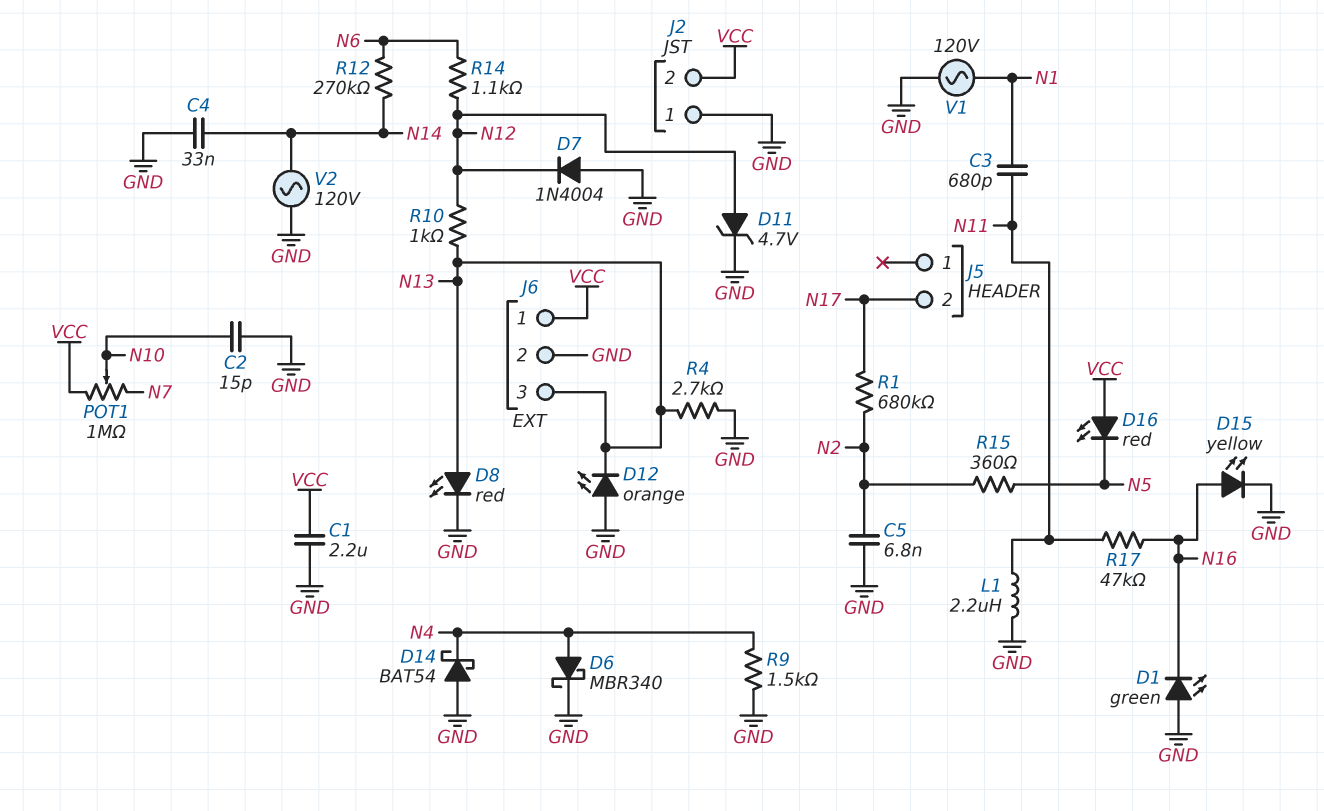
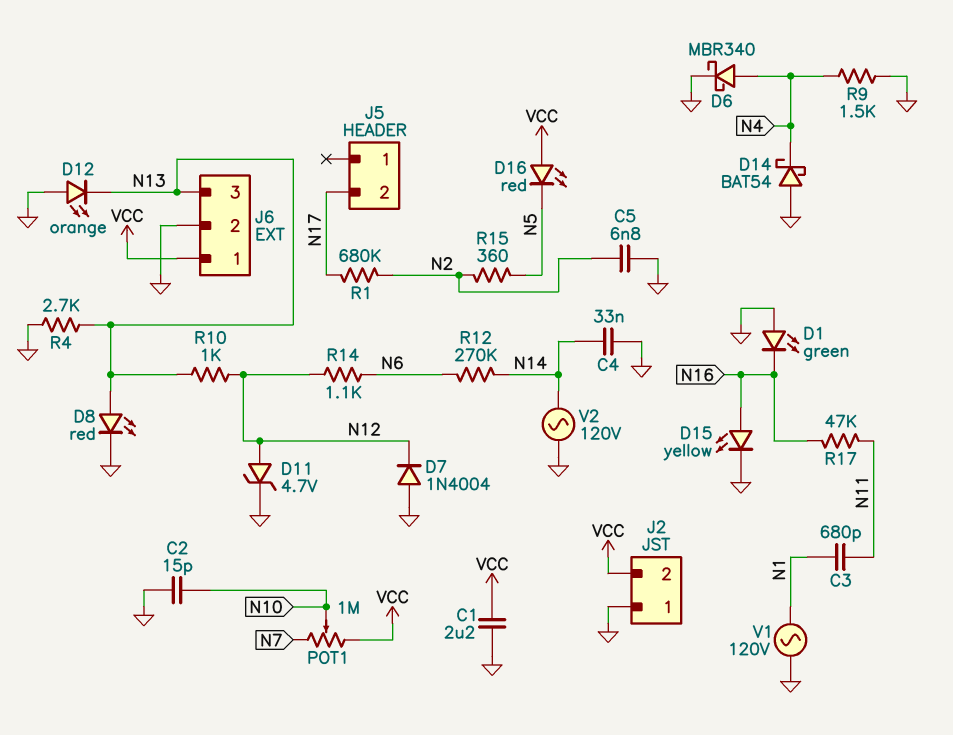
L1: 2.2uH (GND, N11) -> none

